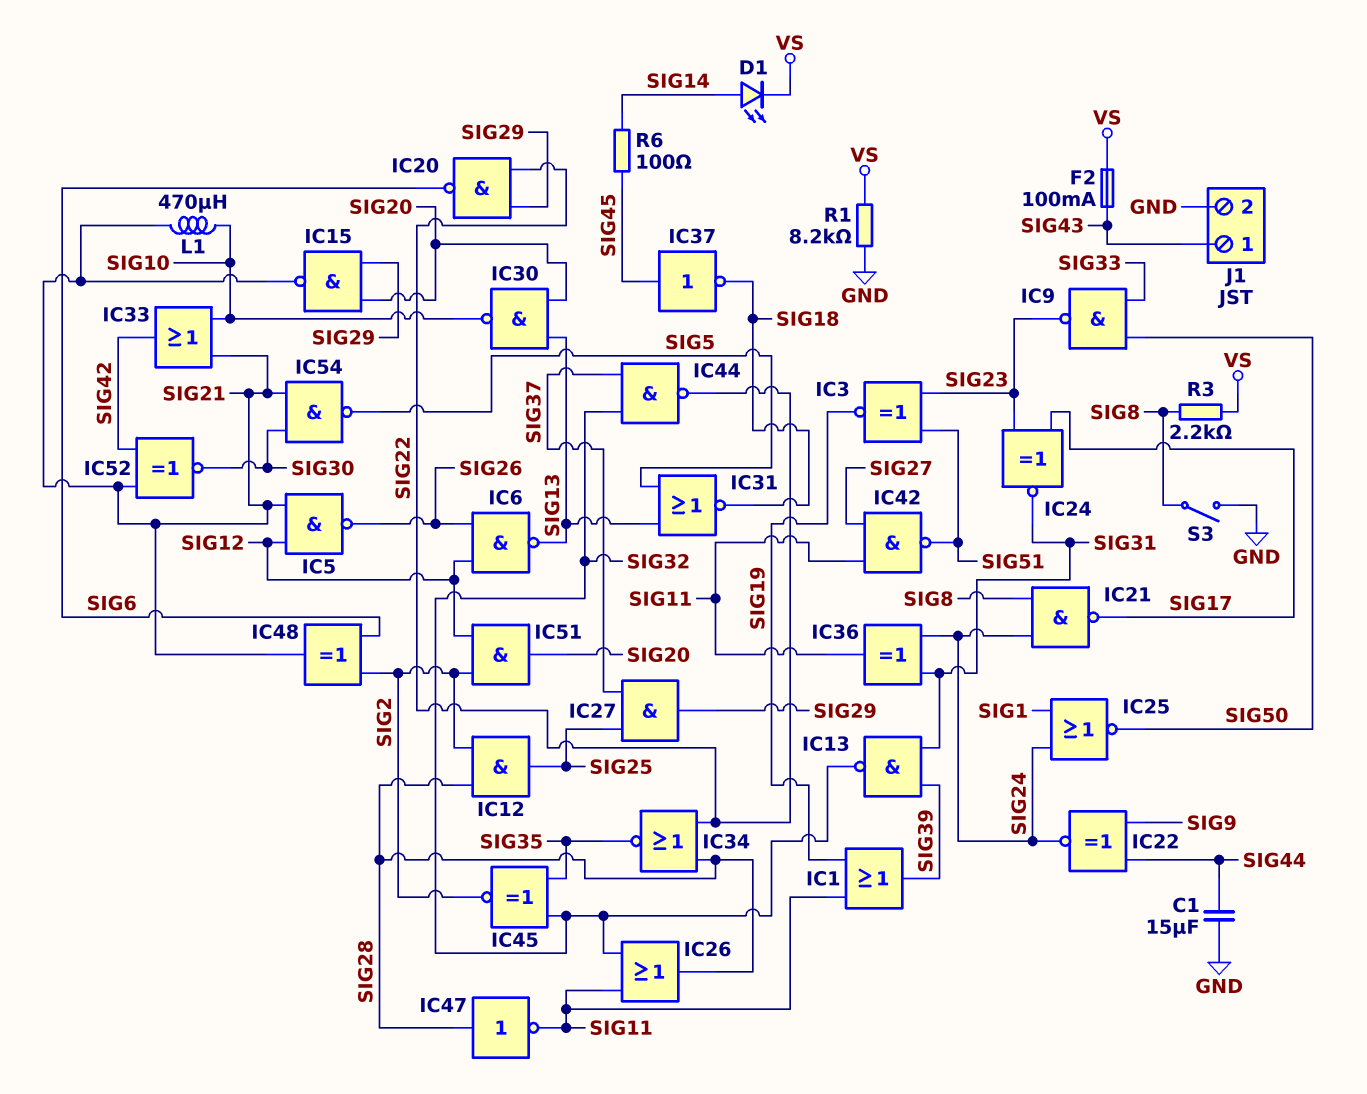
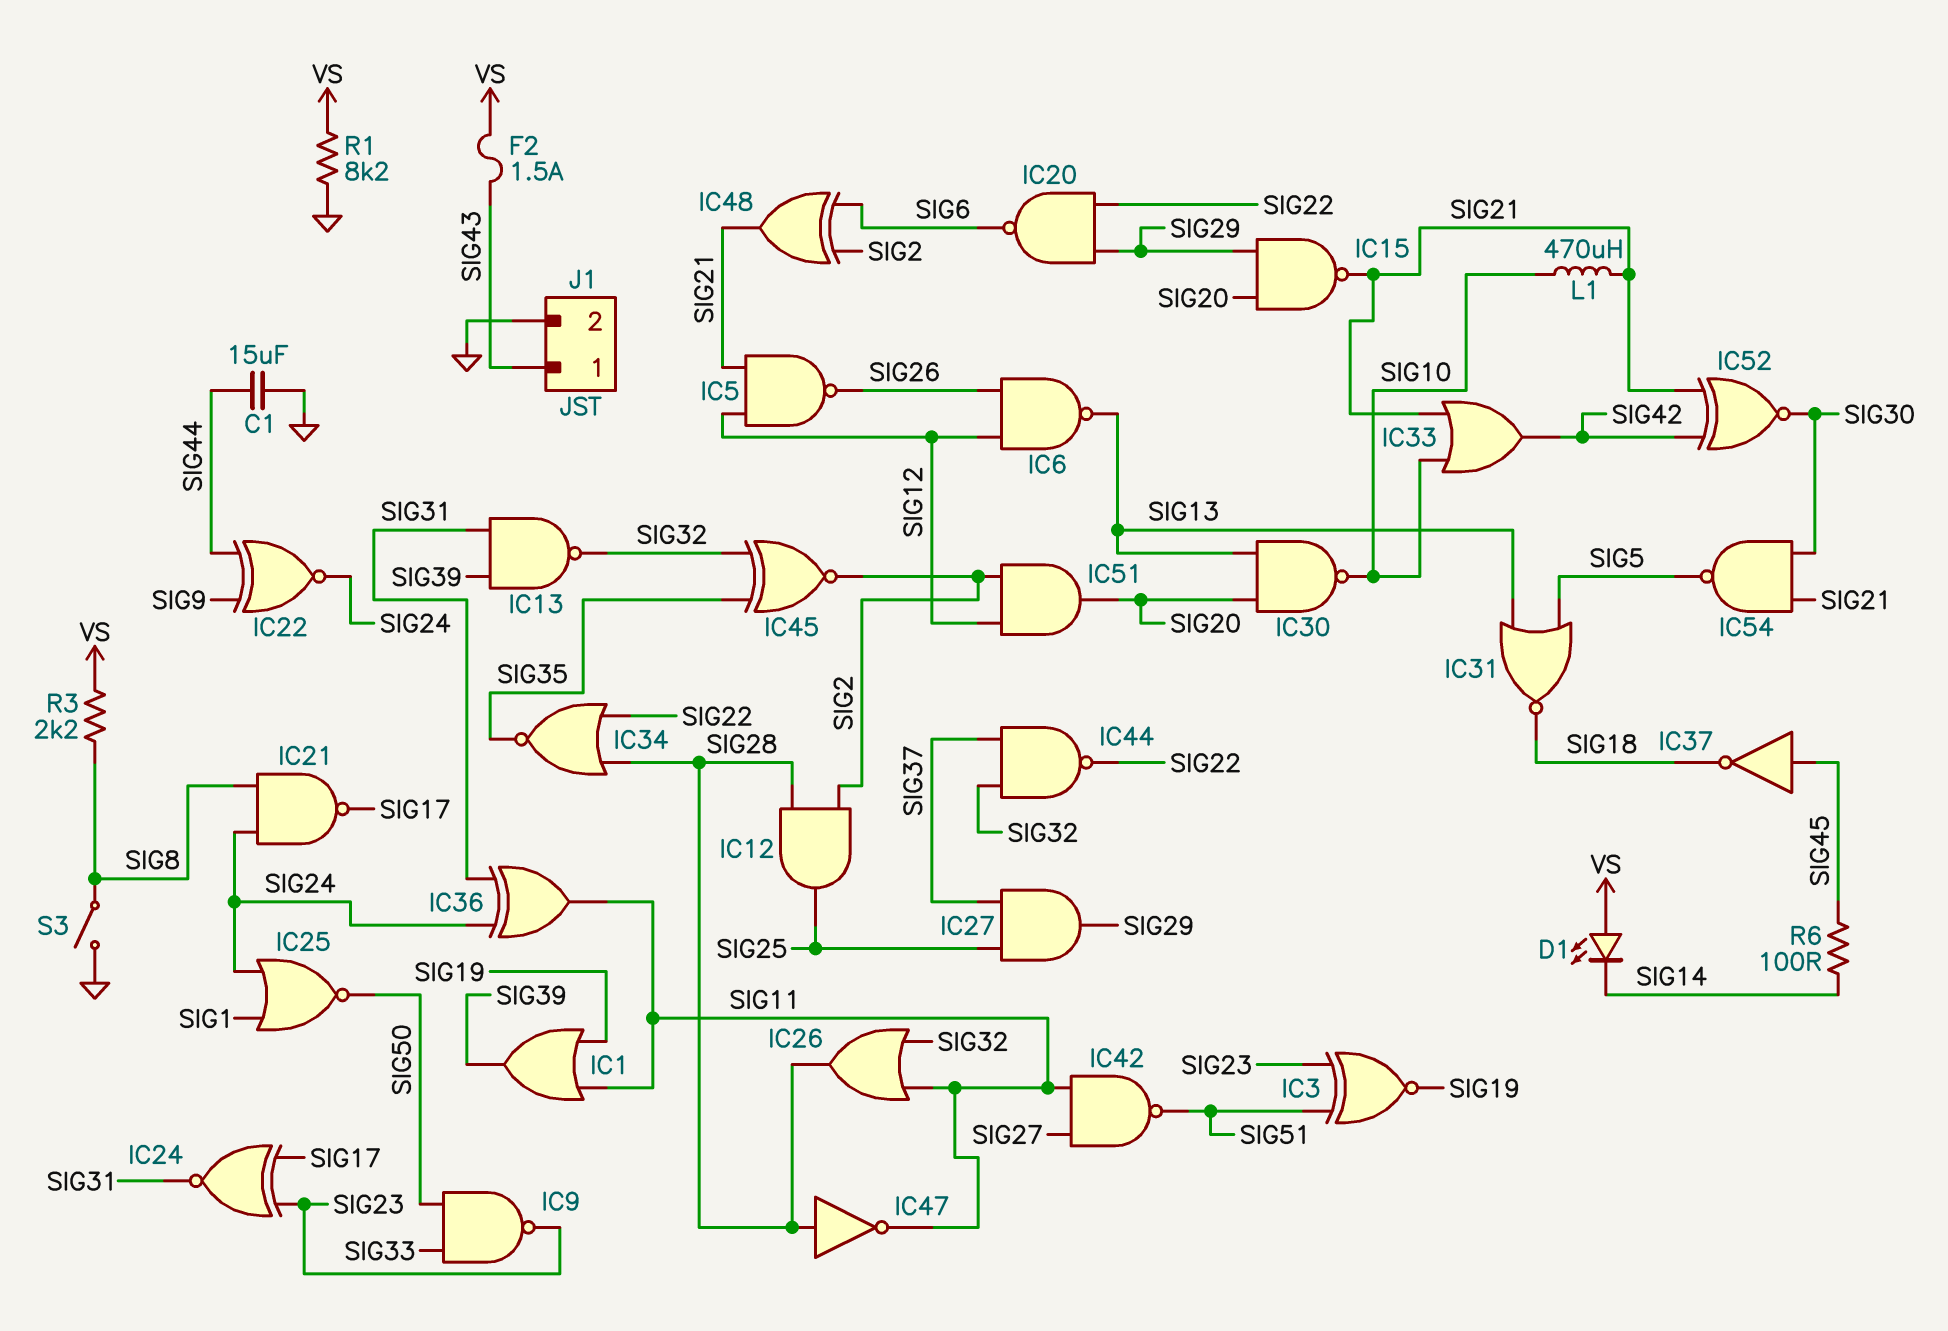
D1: LED (A SIG14, K VS) -> LED (A VS, K SIG14)
F2: 100mA (SIG43, VS) -> 1.5A (SIG43, VS)

